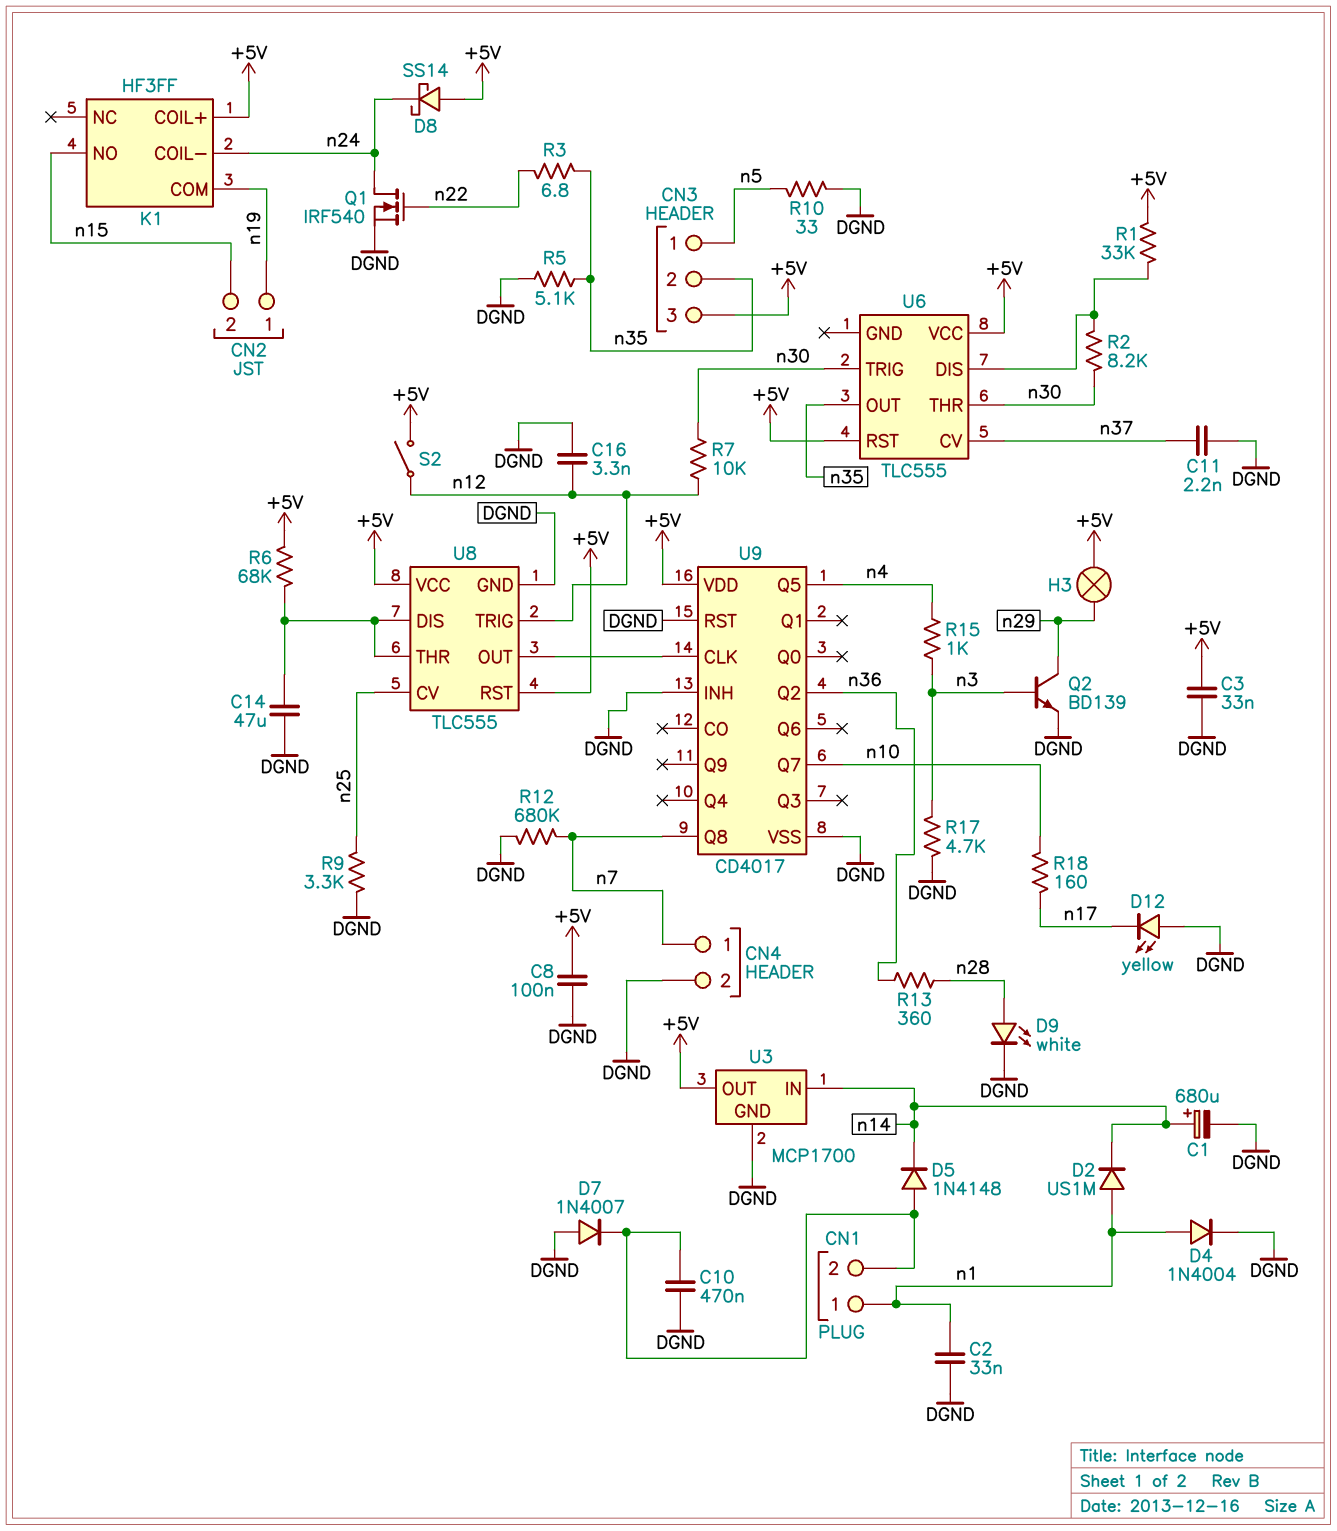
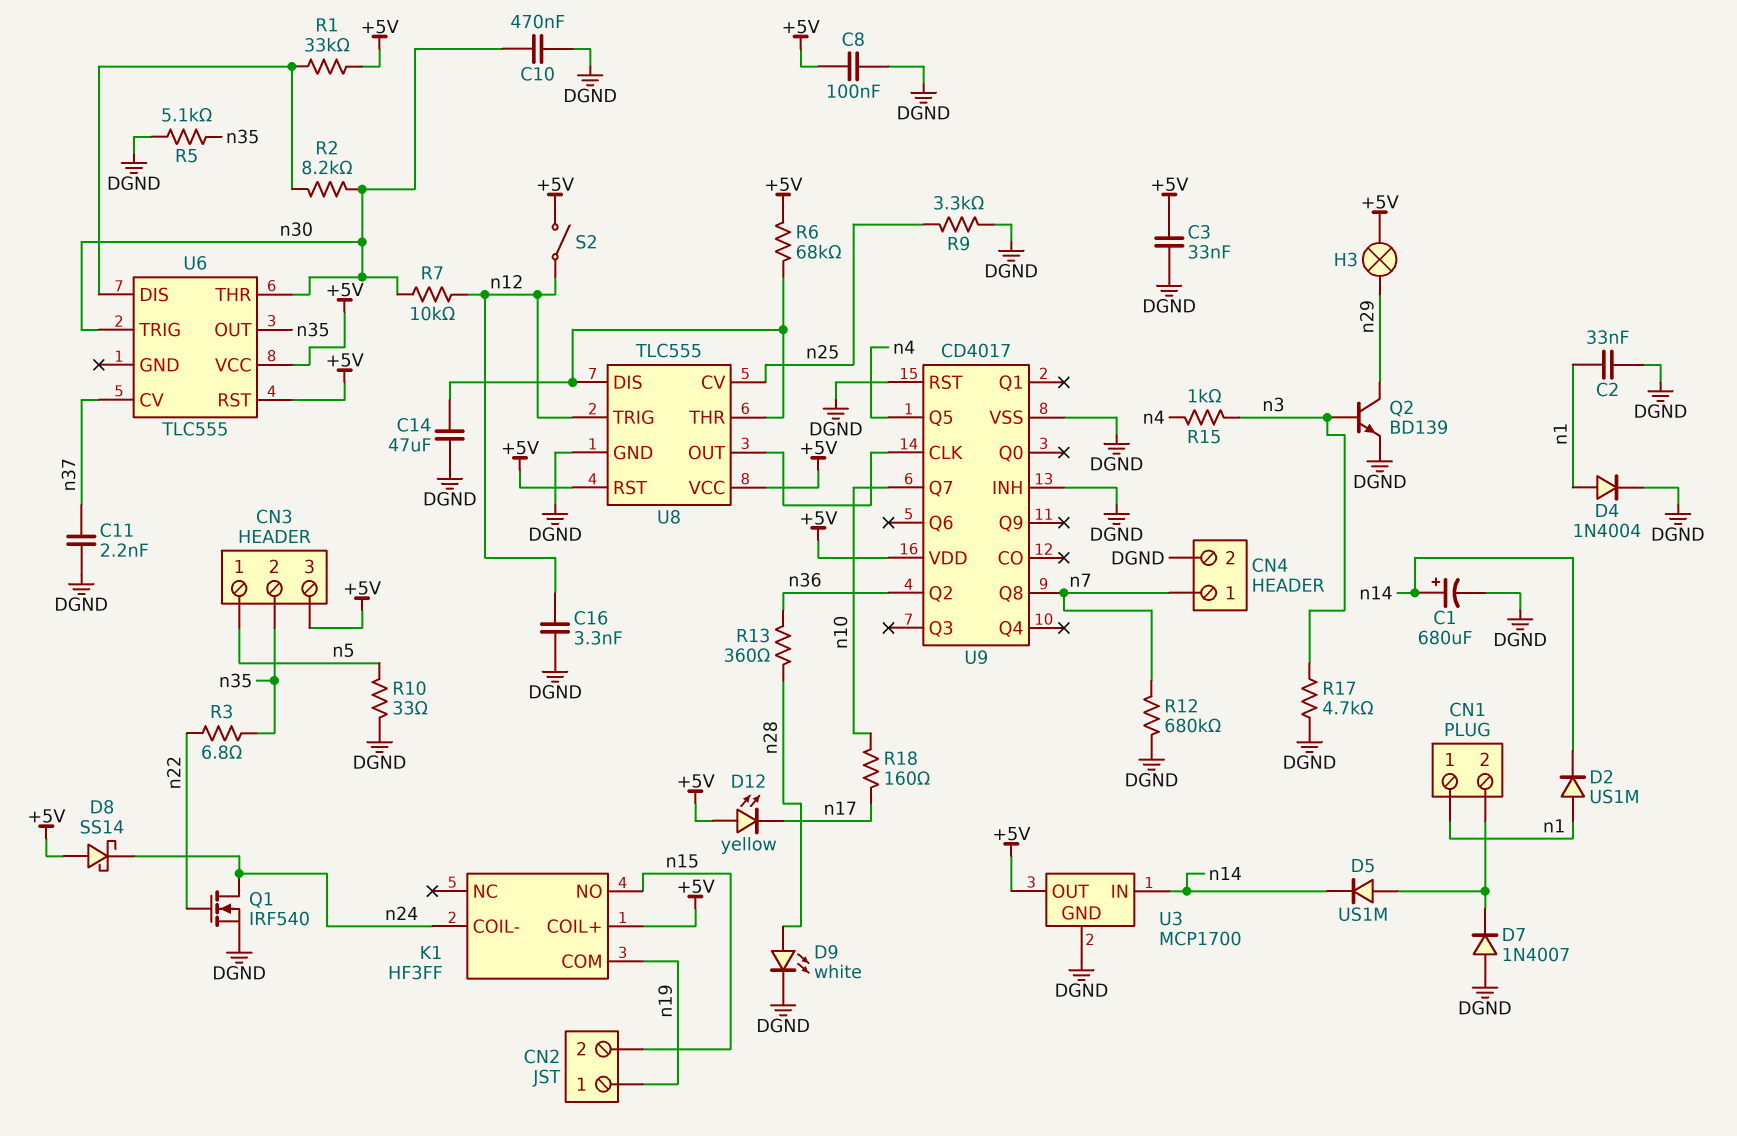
C10: 470nF (CN1/2, DGND) -> 470nF (DGND, n30)
D5: diode 1N4148 (A CN1/2, K n14) -> diode US1M (A CN1/2, K n14)
D12: LED yellow (A DGND, K n17) -> LED yellow (A +5V, K n17)

